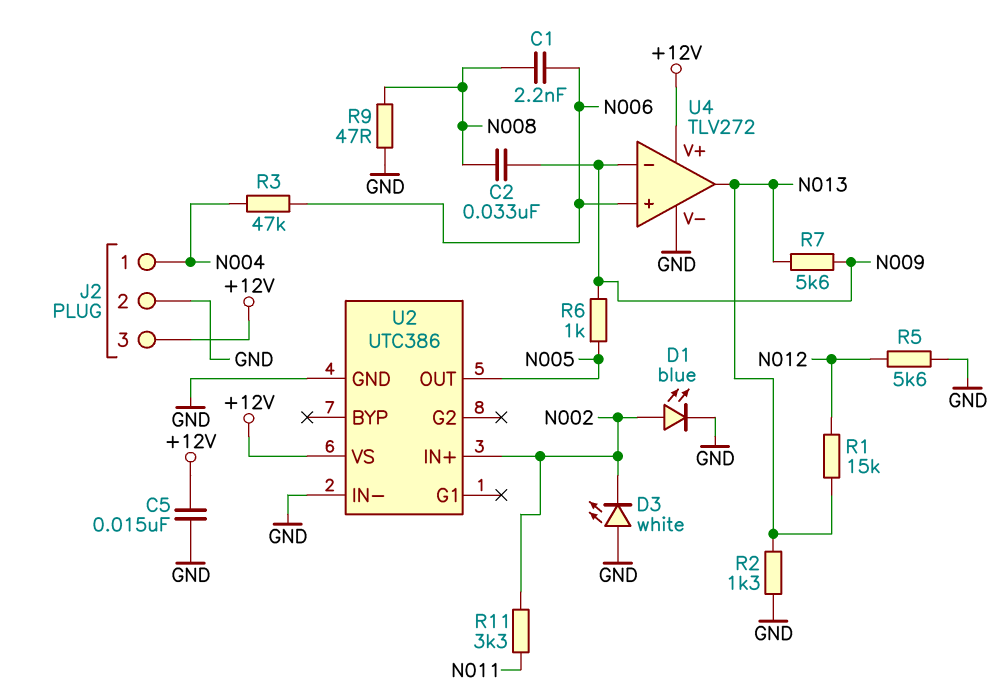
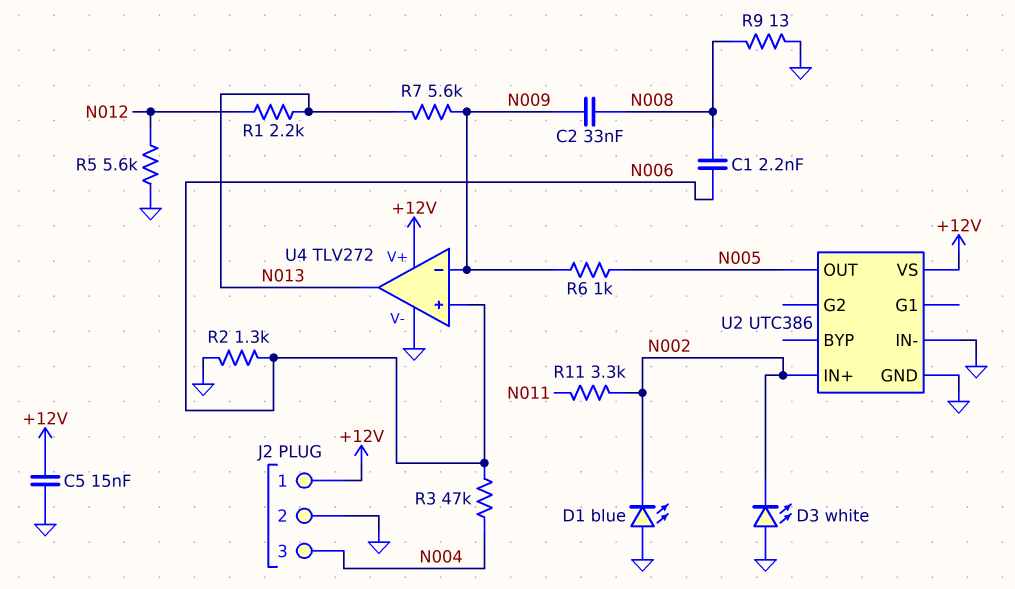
D1: LED blue (A N002, K GND) -> LED blue (A GND, K N002)
J2 pin 1: N004 -> +12V
J2 pin 3: +12V -> N004
R1: 15k (N012, N013) -> 2.2k (N012, N013)
R2: 1.3k (GND, N013) -> 1.3k (GND, N006)
R9: 47 (GND, N008) -> 13 (GND, N008)

